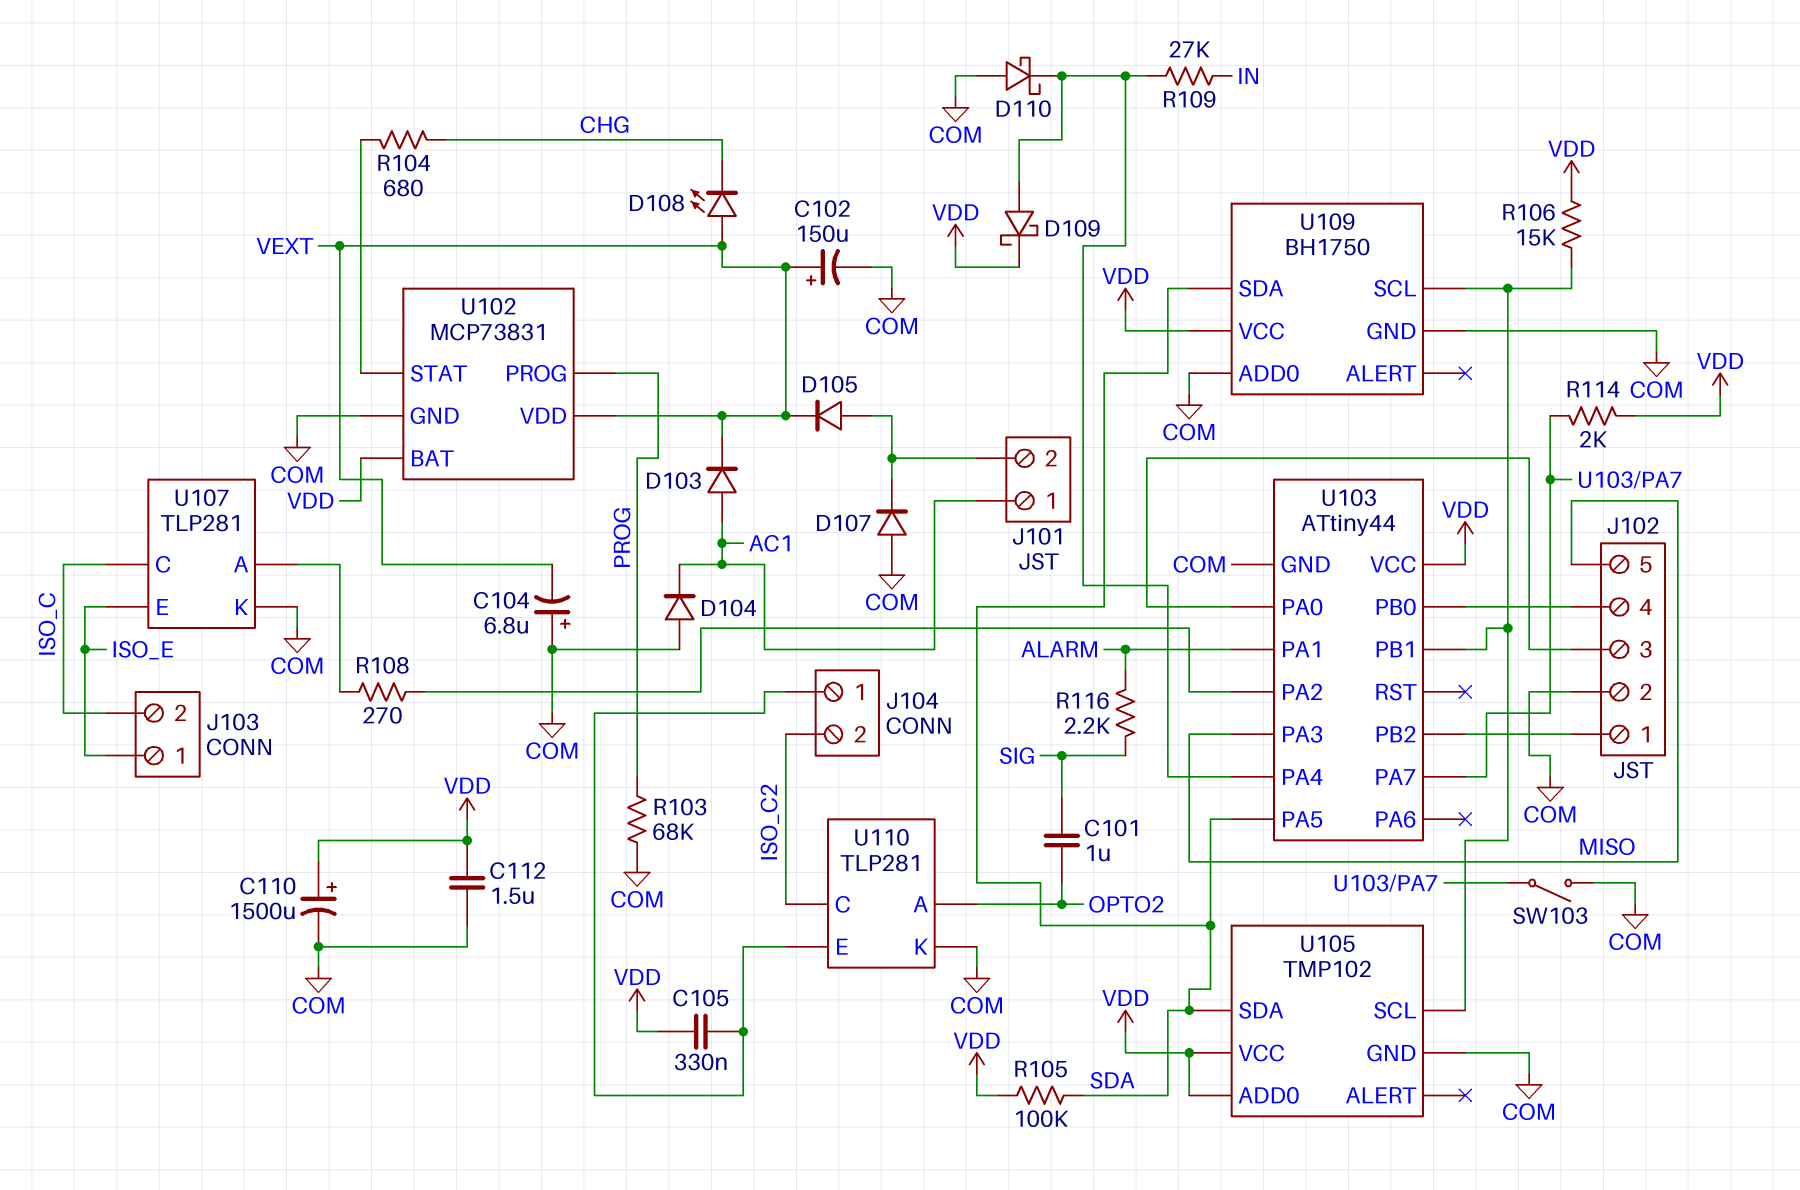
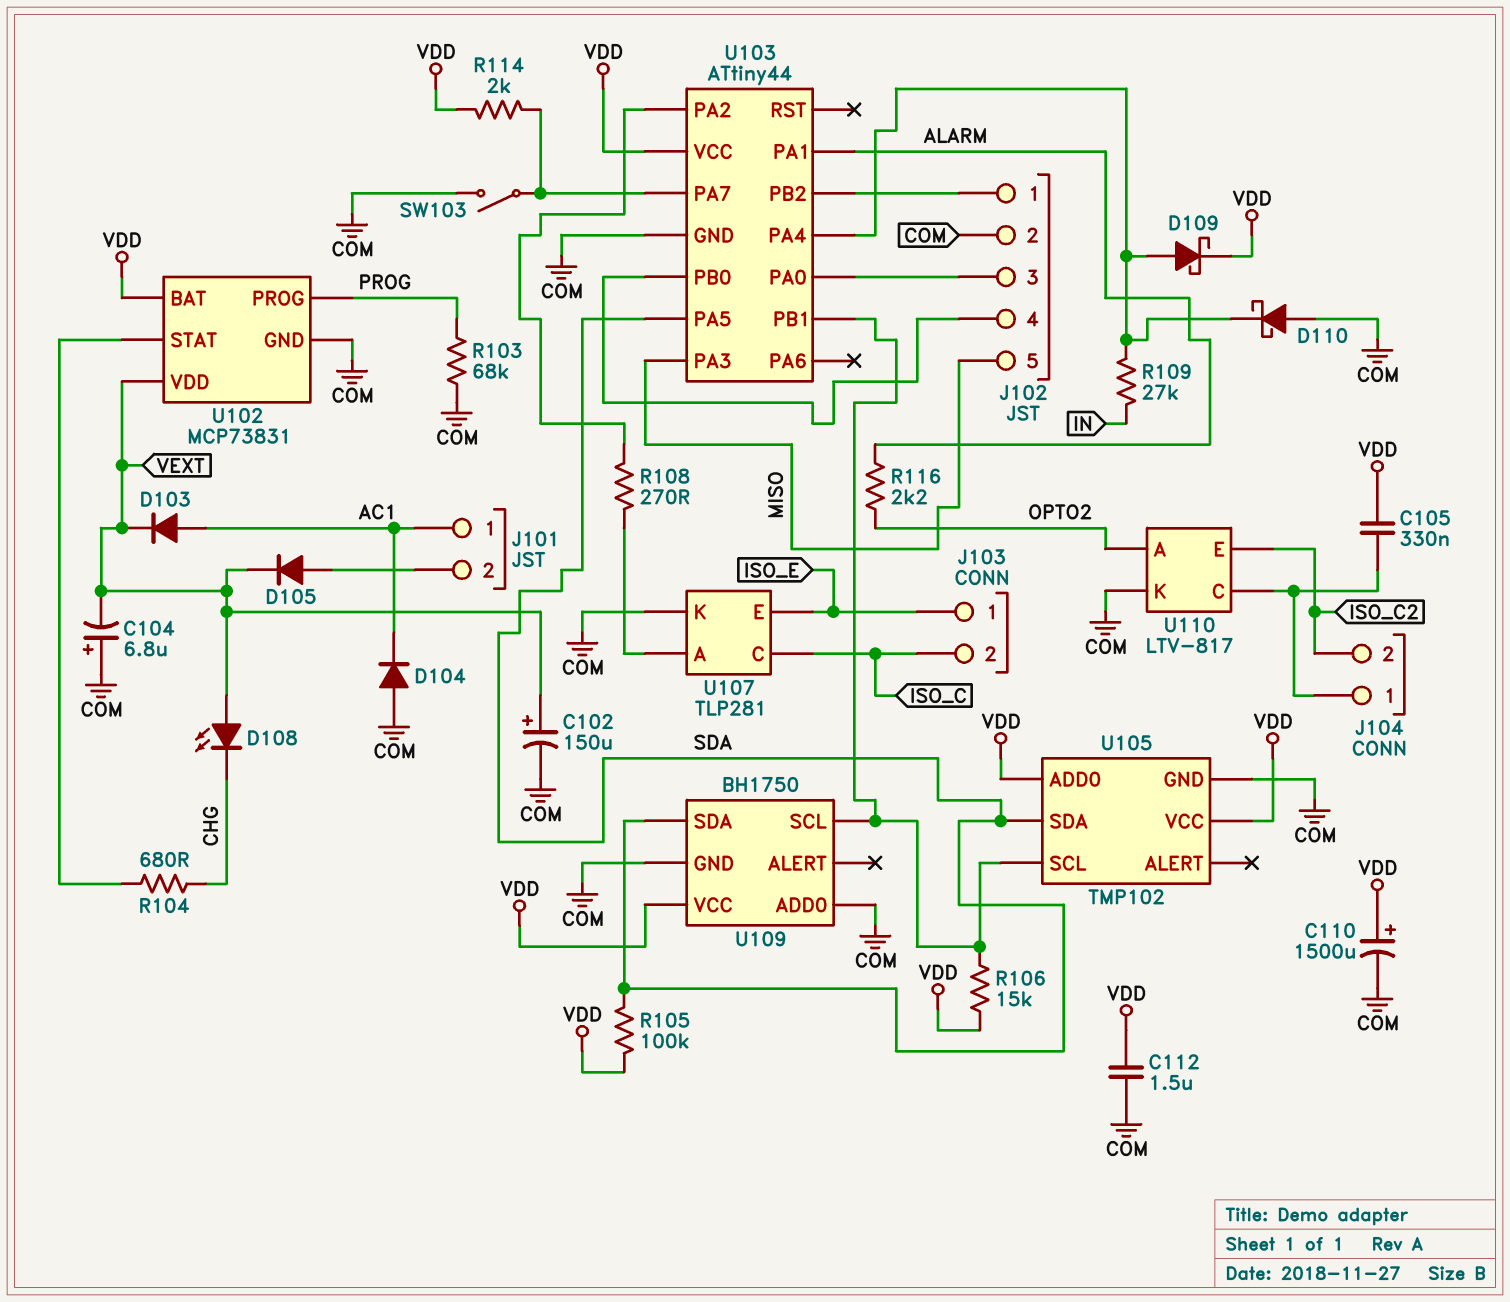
C101: 1uF (OPTO2, SIG) -> none
D107: diode (A COM, K J101/2) -> none
R116: 2.2k (ALARM, SIG) -> 2.2k (ALARM, OPTO2)
U110: TLP281 -> LTV-817
U110 pin C: ISO_C2 -> J104/1
U110 pin E: J104/1 -> ISO_C2

